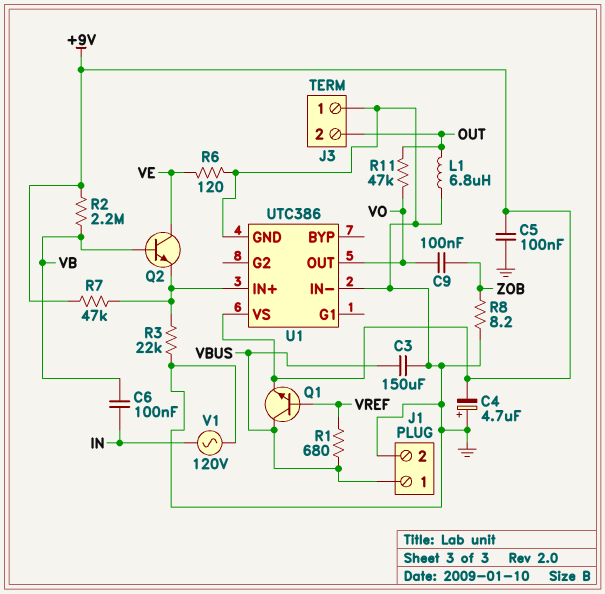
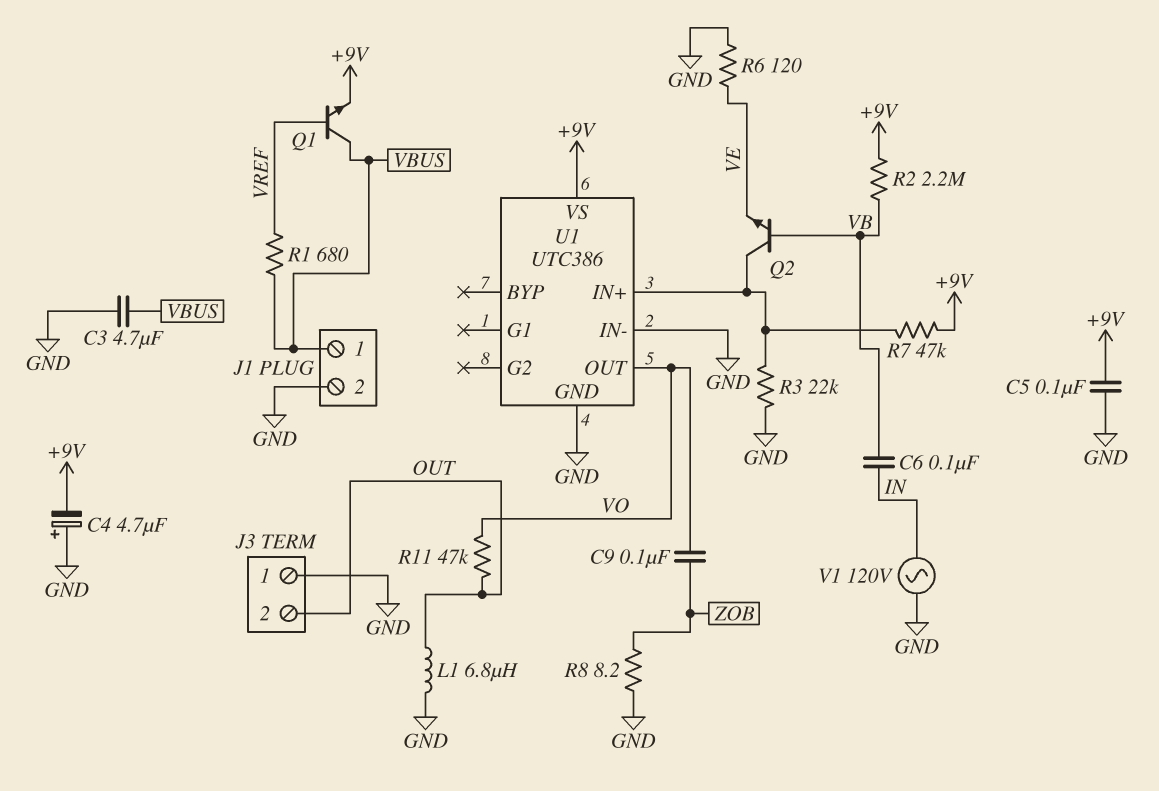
C3: 150uF (GND, VBUS) -> 4.7uF (GND, VBUS)
Q2: NPN (B VB, C VE, E U1/IN+) -> NPN (B VB, C U1/IN+, E VE)

